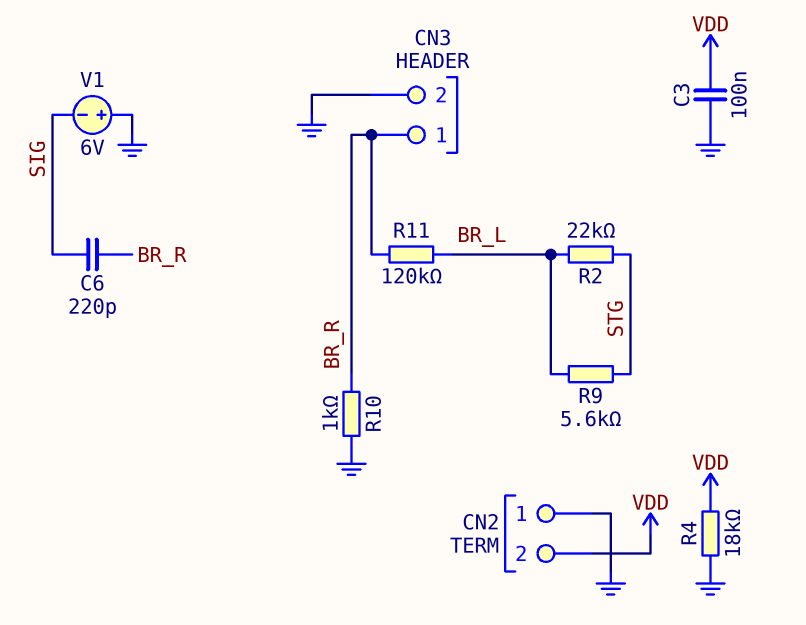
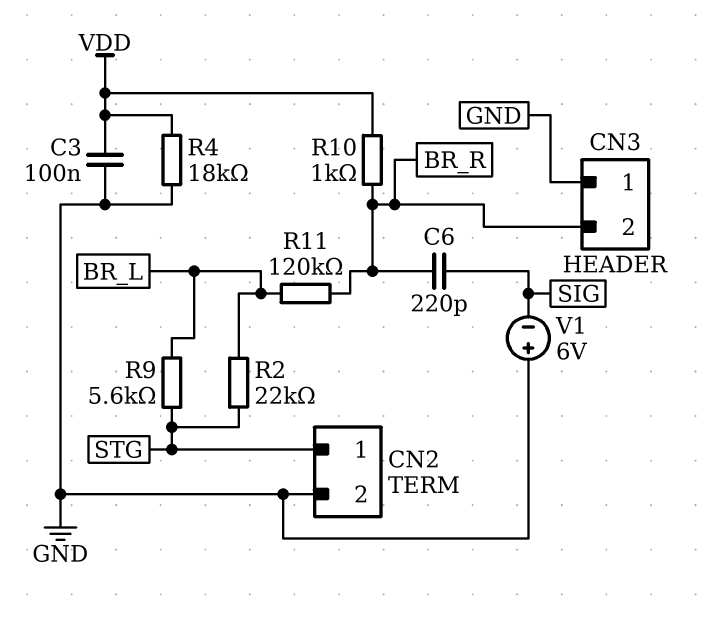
CN2 pin 1: GND -> STG
CN2 pin 2: VDD -> GND
CN3 pin 1: BR_R -> GND
CN3 pin 2: GND -> BR_R
R10: 1k (BR_R, GND) -> 1k (BR_R, VDD)

